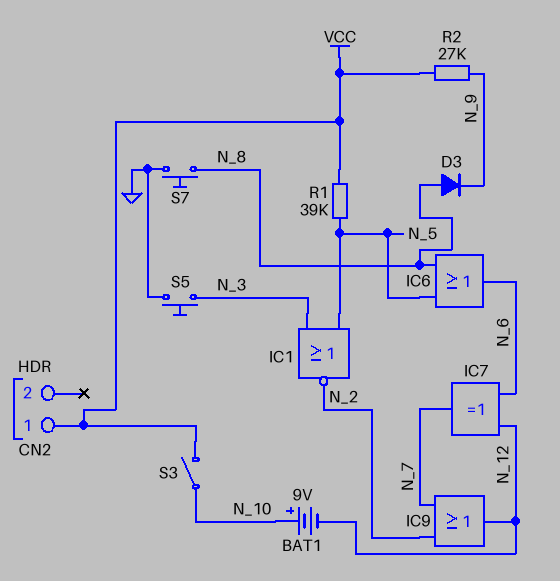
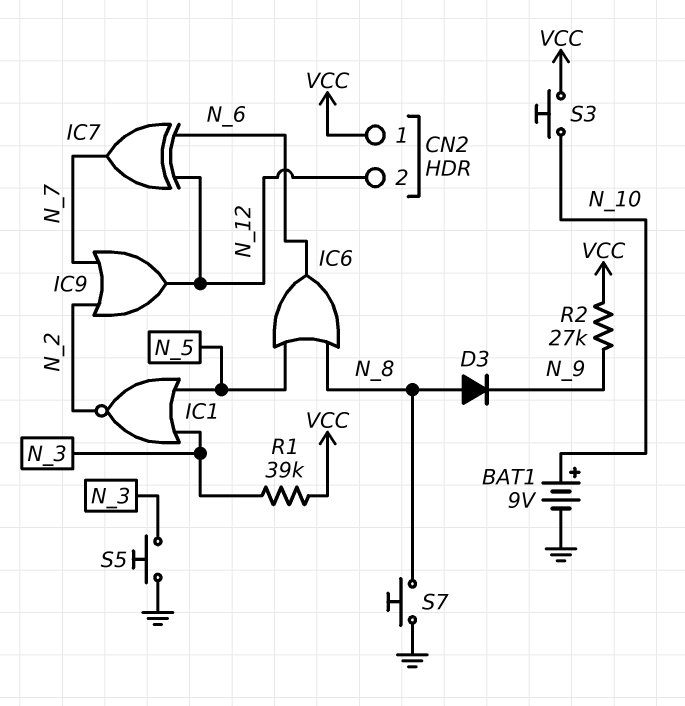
BAT1: 9V (plus N_10, minus N_12) -> 9V (plus N_10, minus GND)
CN2 pin 2: none -> N_12
R1: 39k (N_5, VCC) -> 39k (N_3, VCC)
S3: switch (N_10, VCC) -> button (N_10, VCC)

